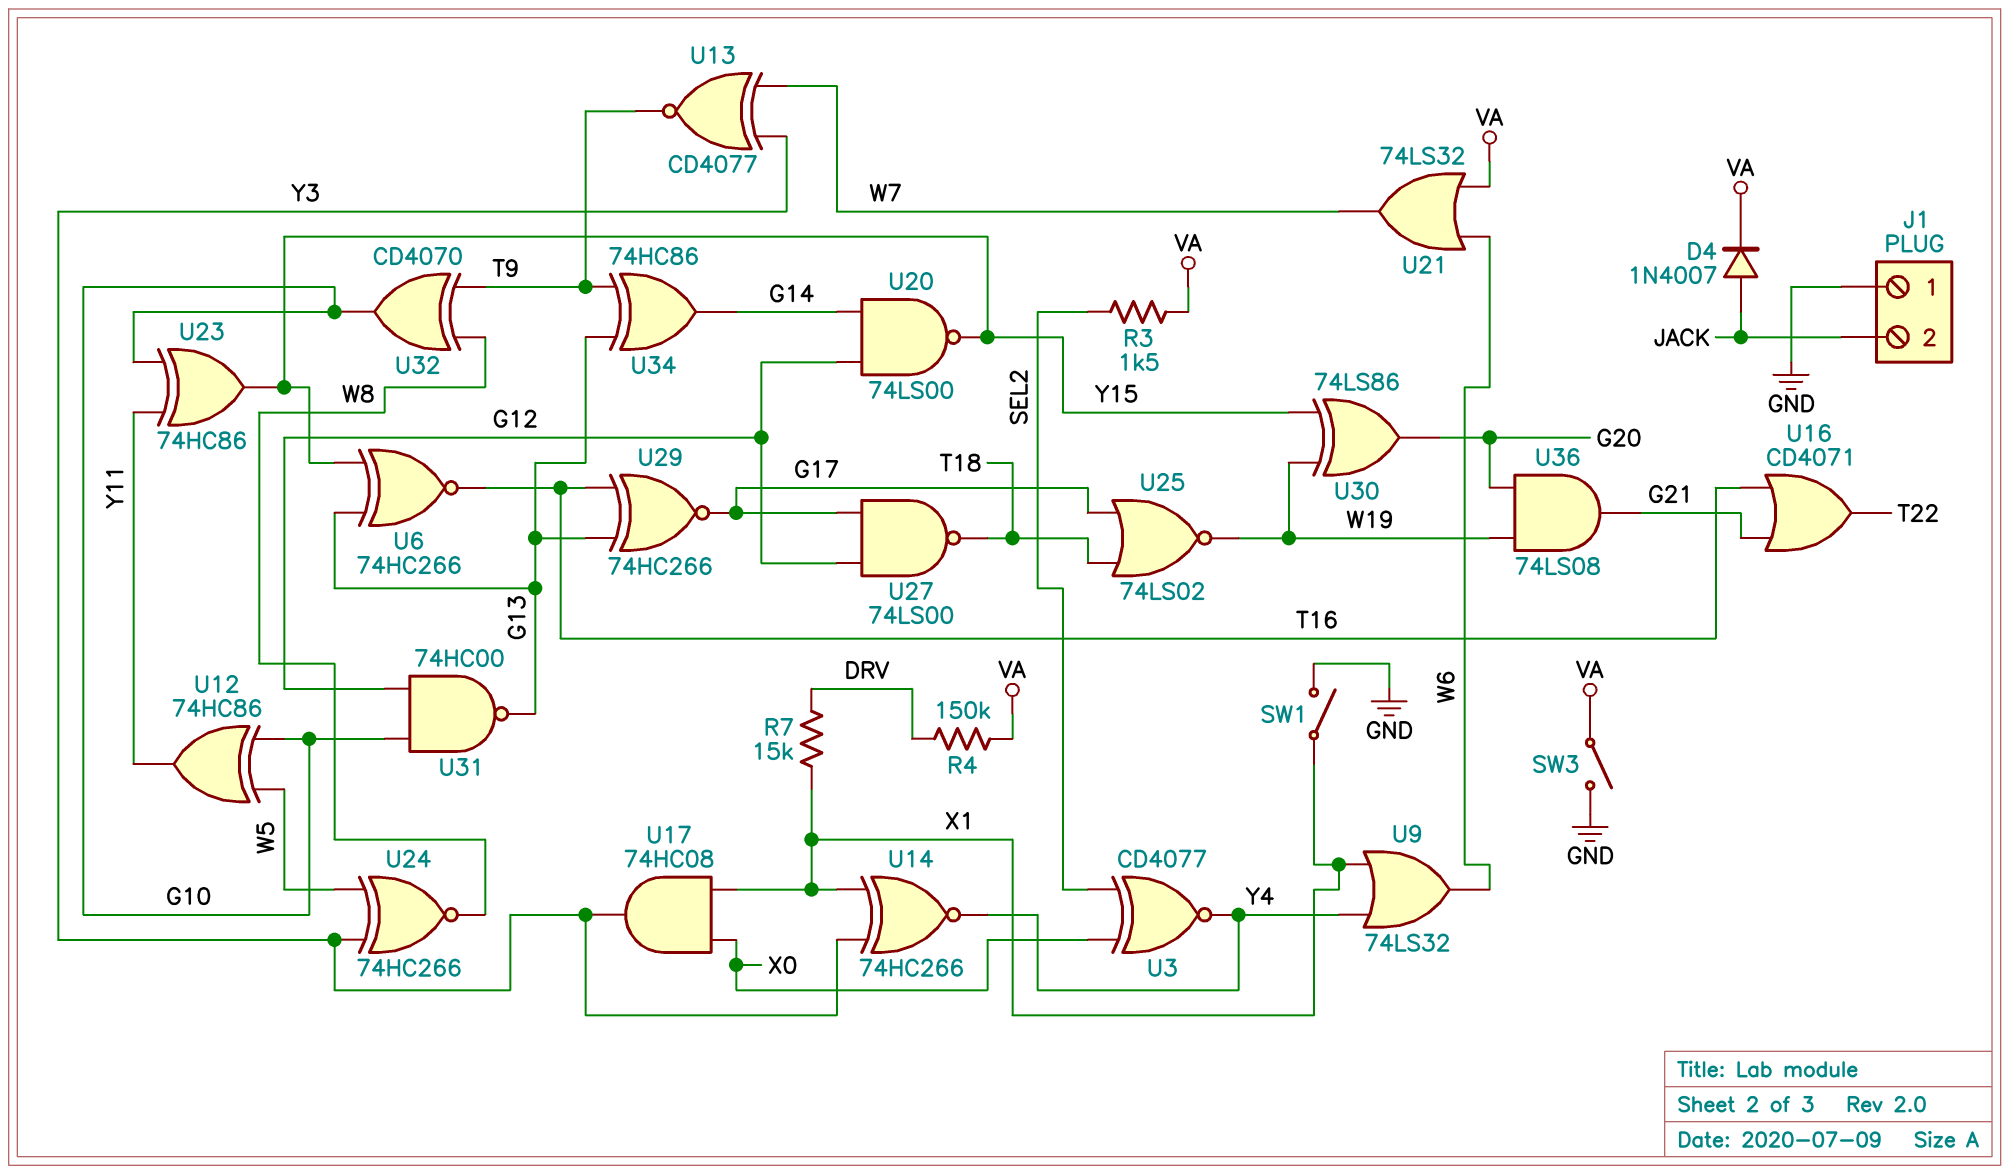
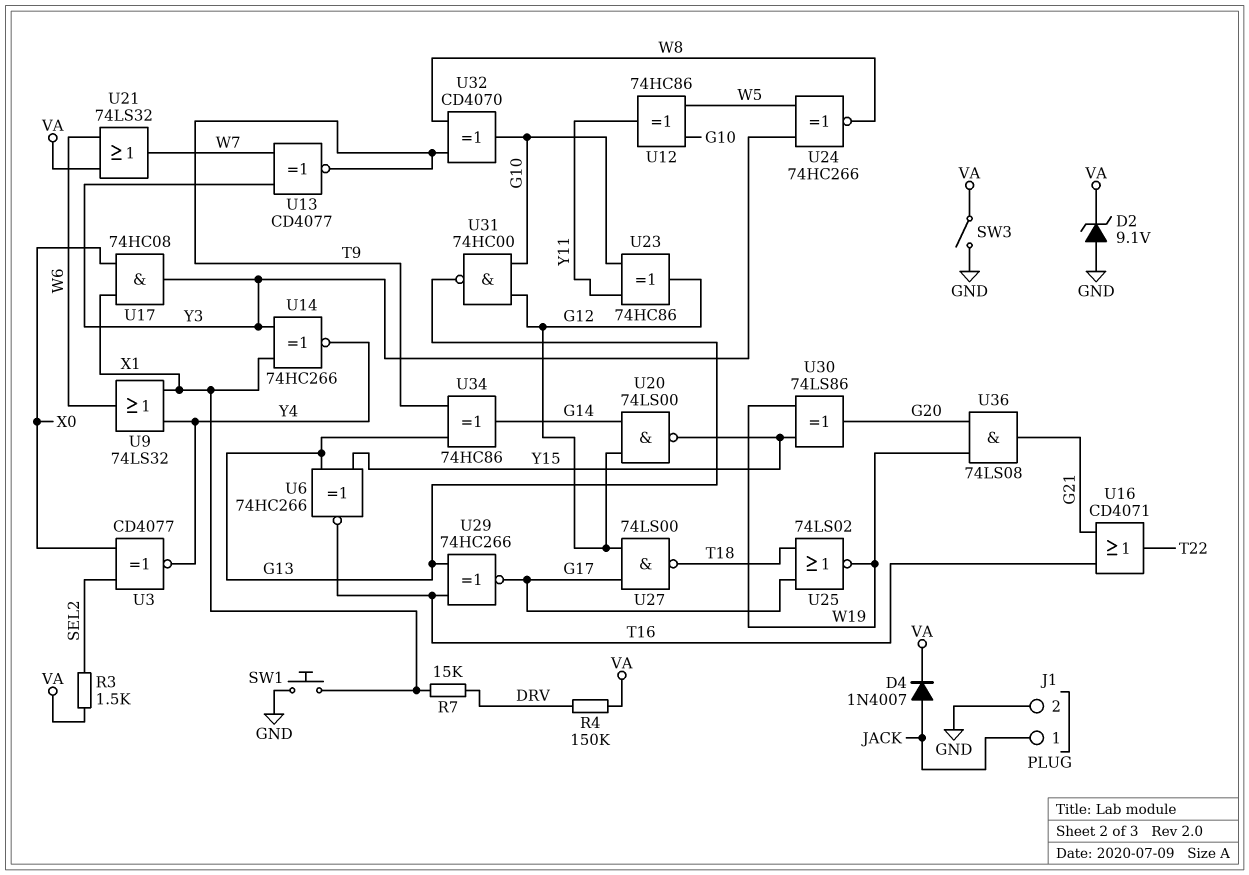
D2: none -> zener 9.1V (A GND, K VA)
J1 pin 1: GND -> JACK
J1 pin 2: JACK -> GND
SW1: switch (GND, X1) -> button (GND, X1)
U23: XOR 74HC86 (in G10, in Y11, out Y15) -> XOR 74HC86 (in G10, in Y11, out G12)

